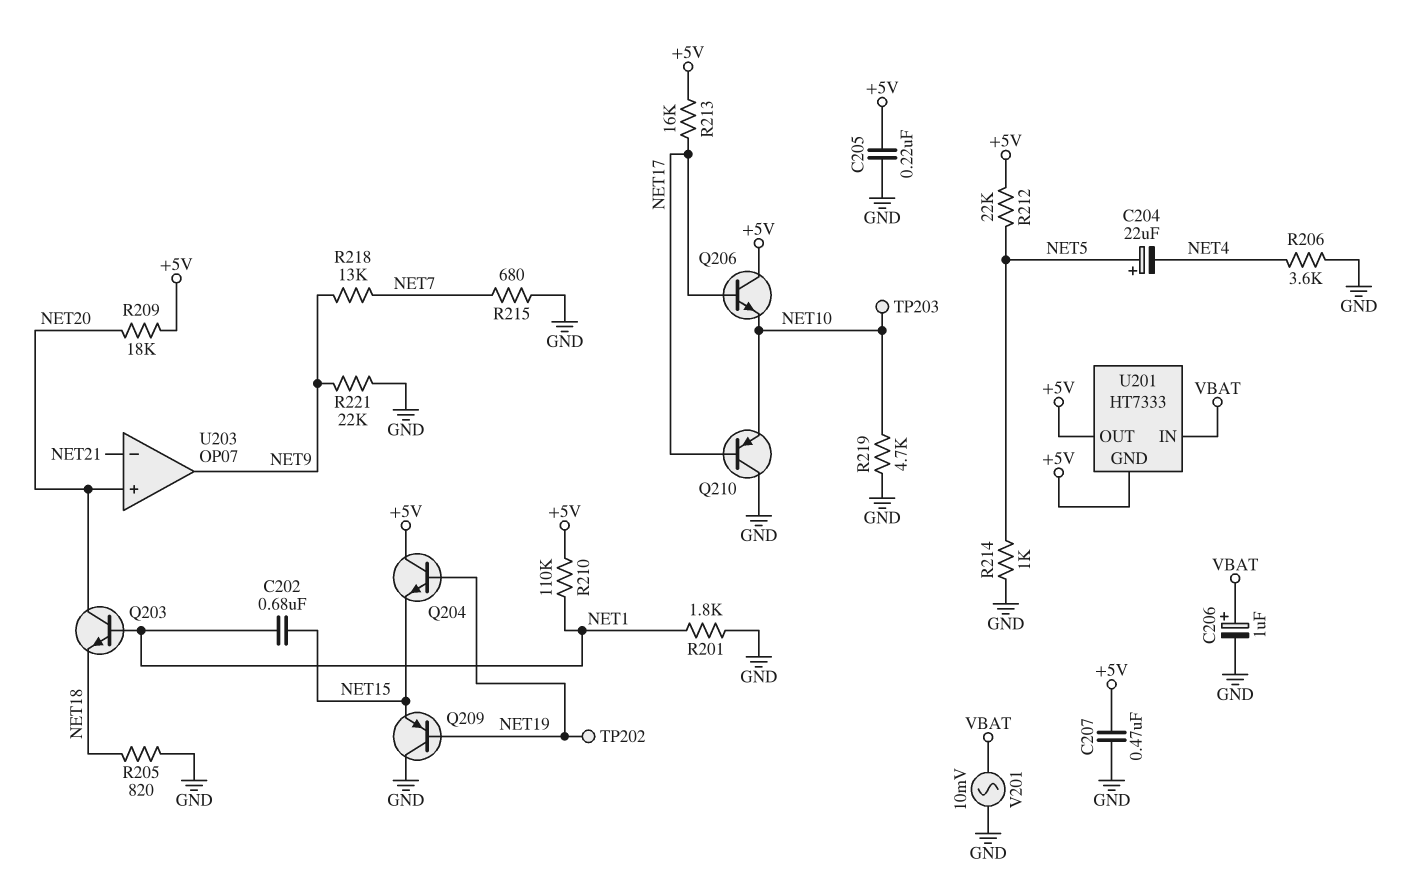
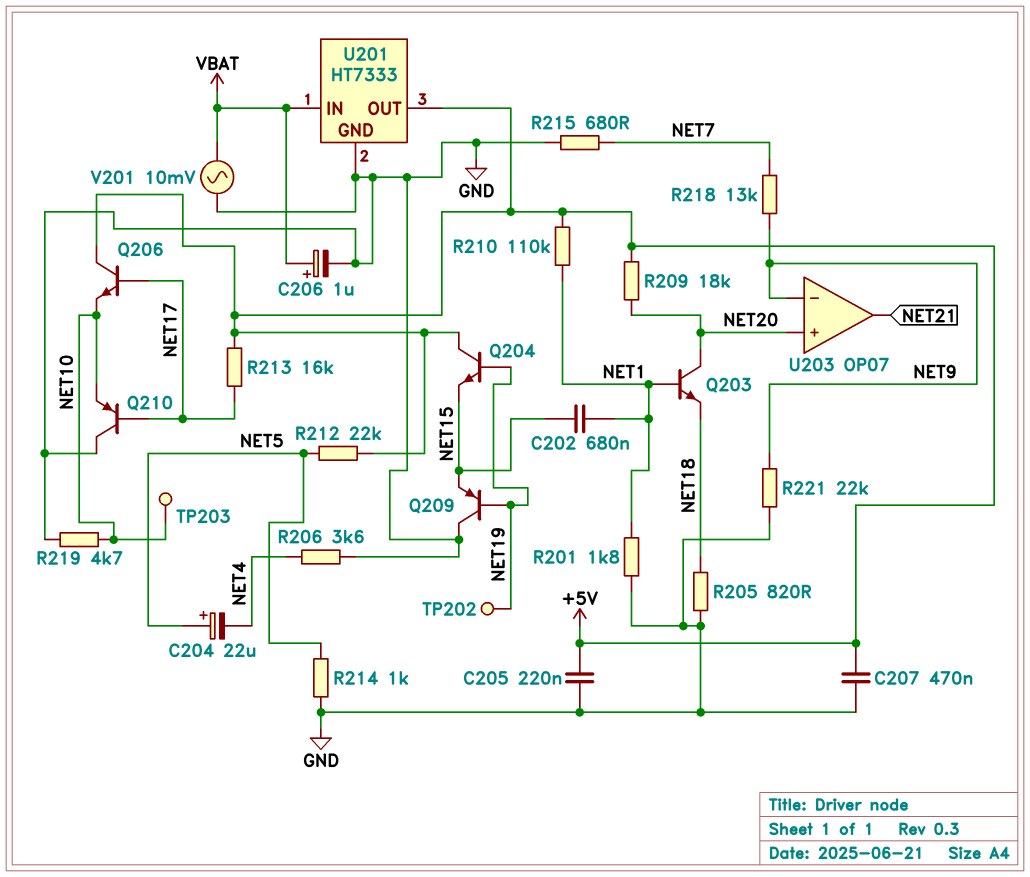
U201 pin GND: +5V -> GND
U203 pin in-: NET21 -> NET9
U203 pin out: NET9 -> NET21

